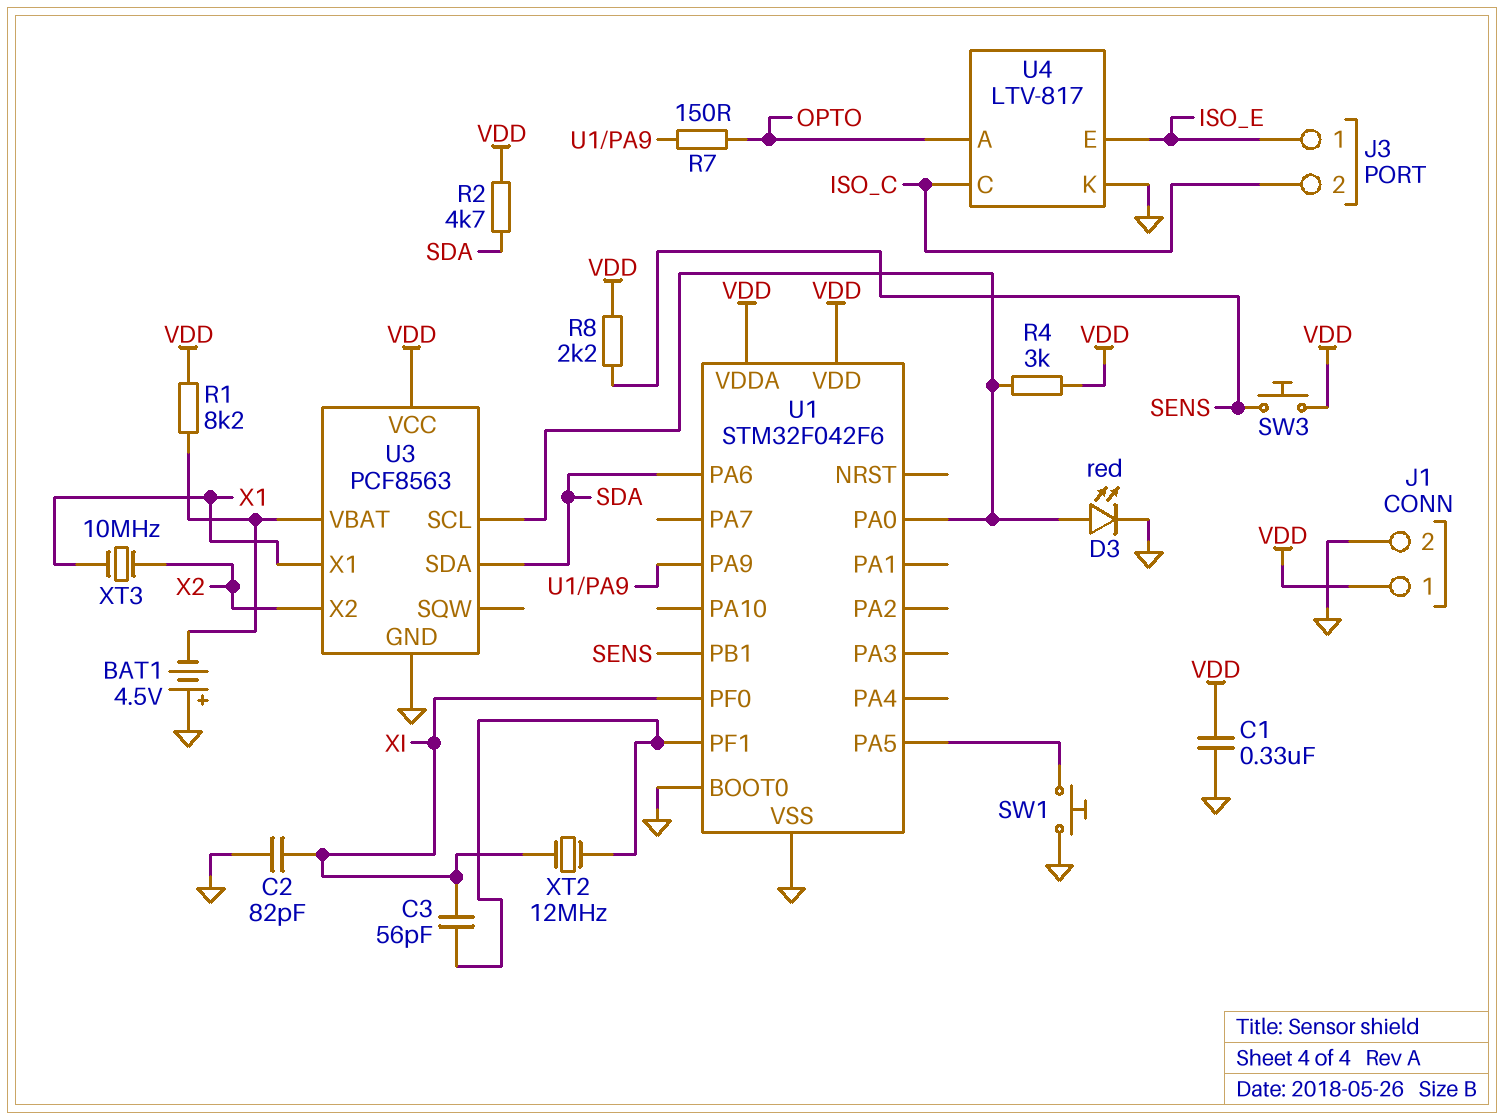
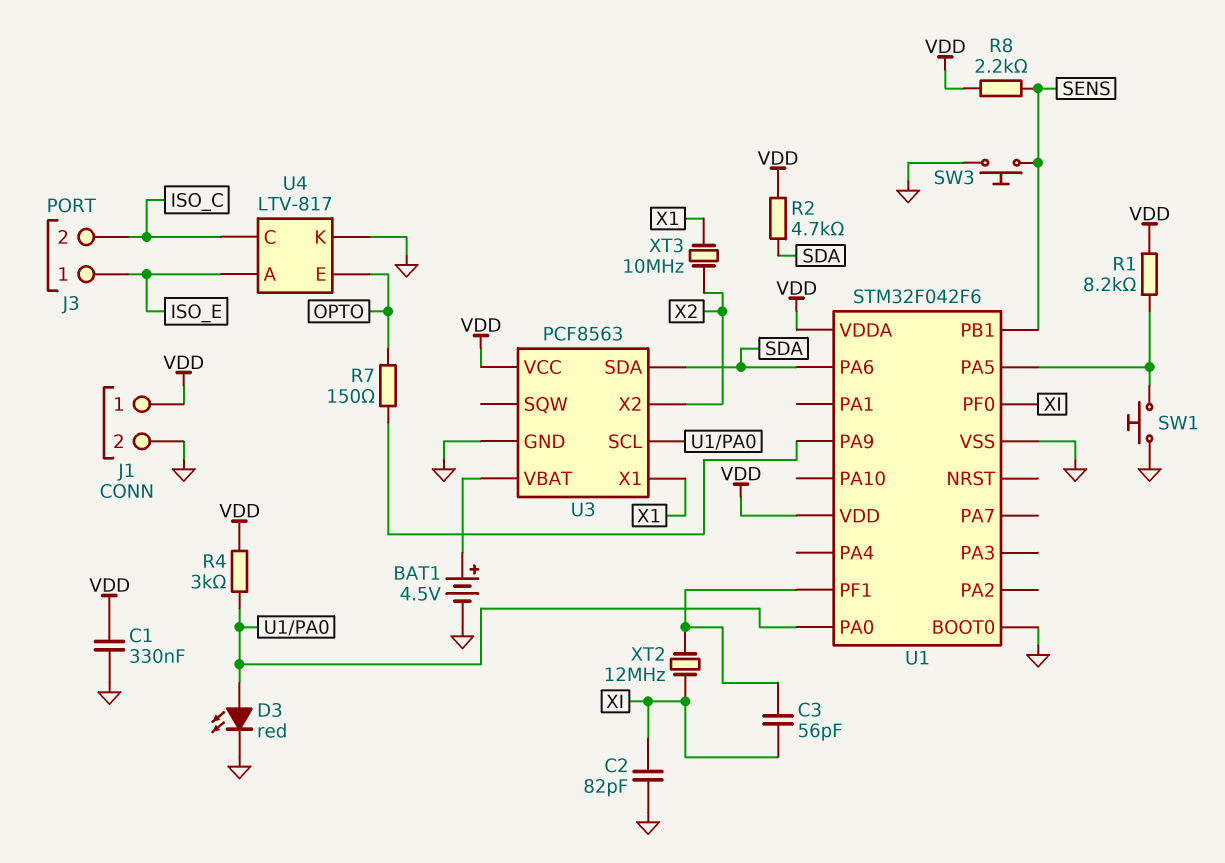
BAT1: 4.5V (plus GND, minus U3/VBAT) -> 4.5V (plus U3/VBAT, minus GND)
R1: 8.2k (U3/VBAT, VDD) -> 8.2k (U1/PA5, VDD)
SW3: button (SENS, VDD) -> button (GND, SENS)
U4 pin A: OPTO -> ISO_E
U4 pin E: ISO_E -> OPTO

